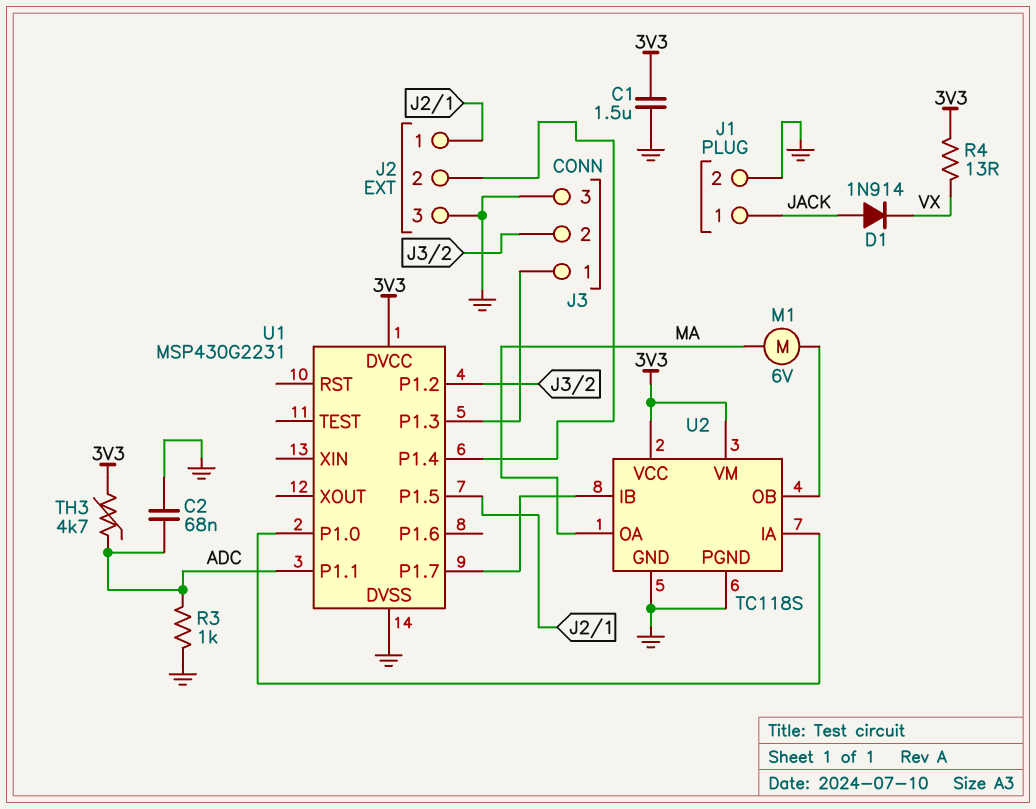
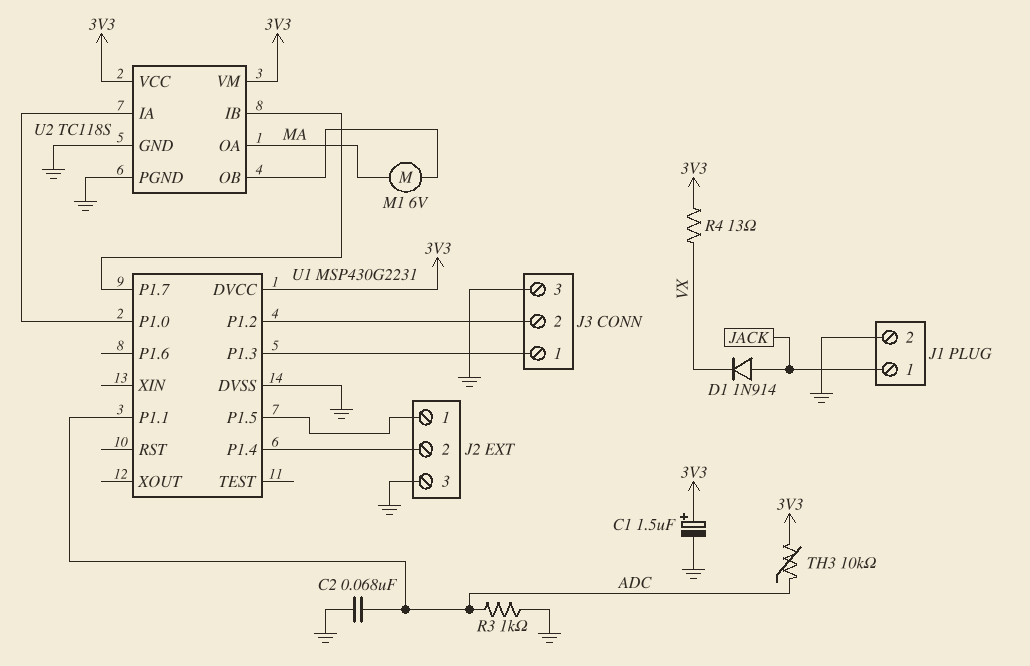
C1: 1.5uF (3V3, GND) -> 1.5uF (plus 3V3, minus GND)
TH3: 4.7k (3V3, ADC) -> 10k (3V3, ADC)

